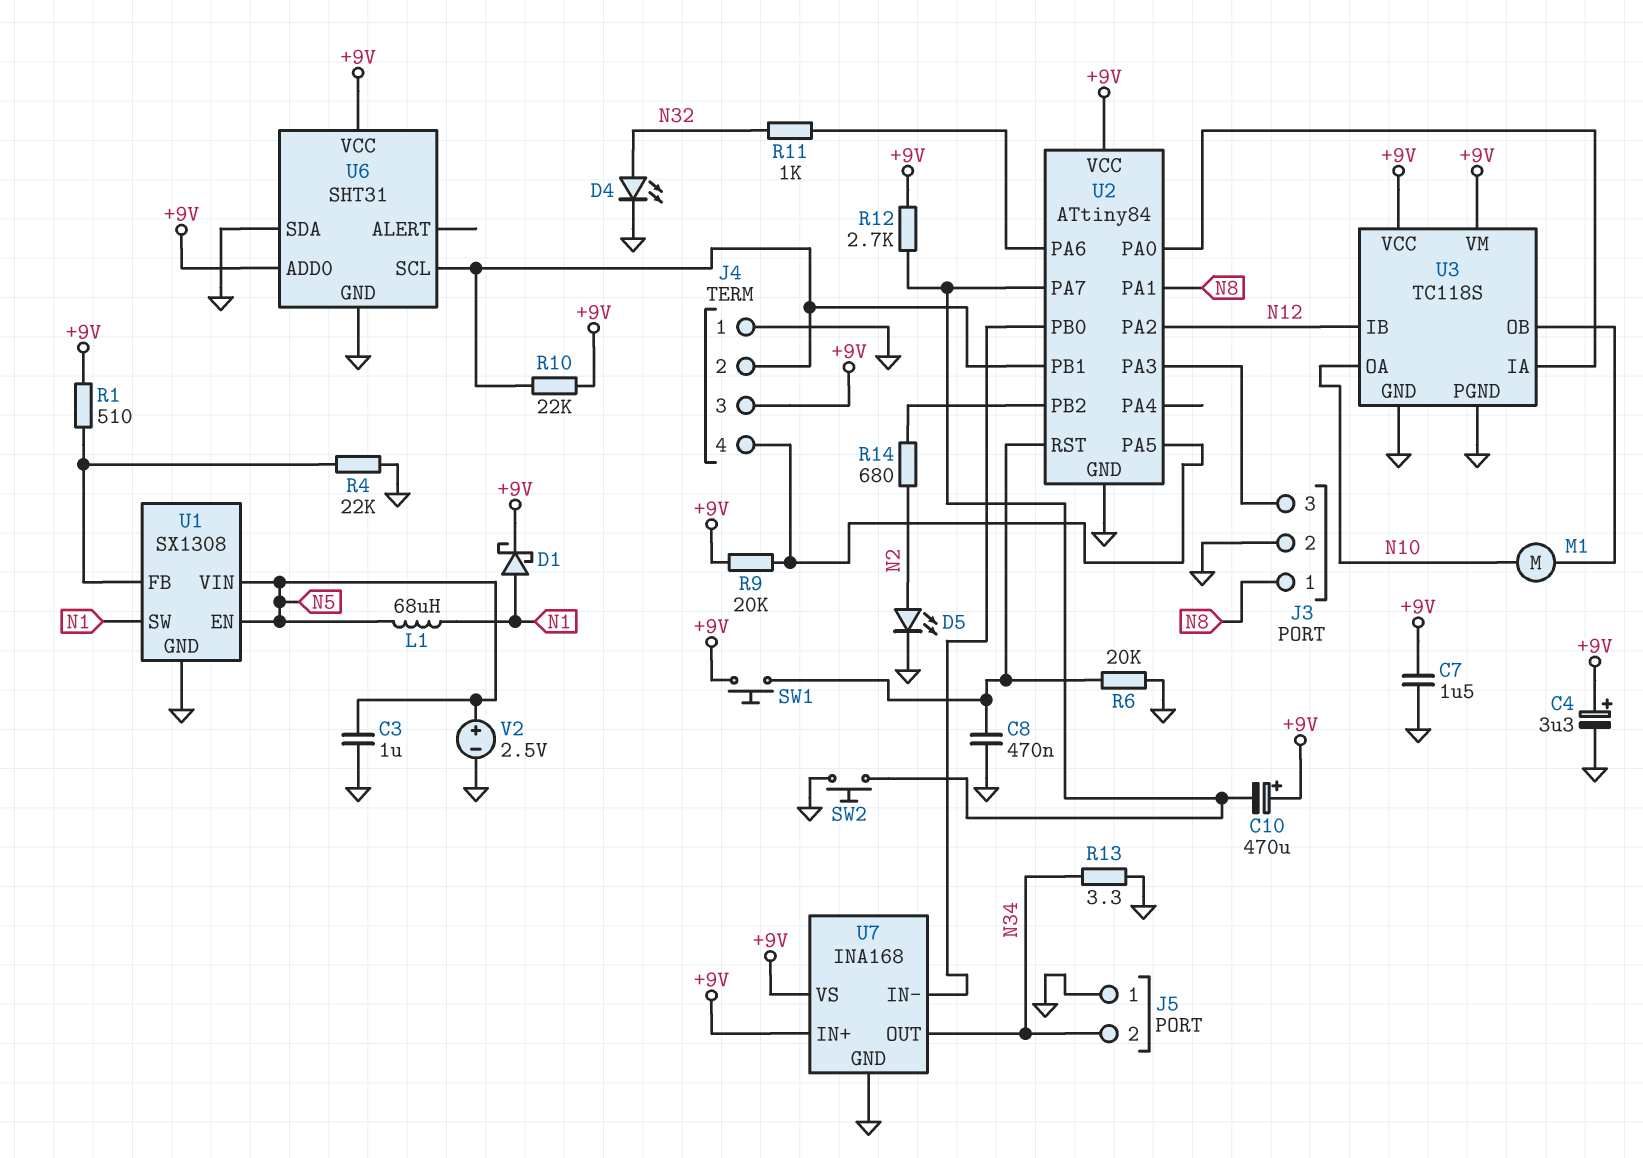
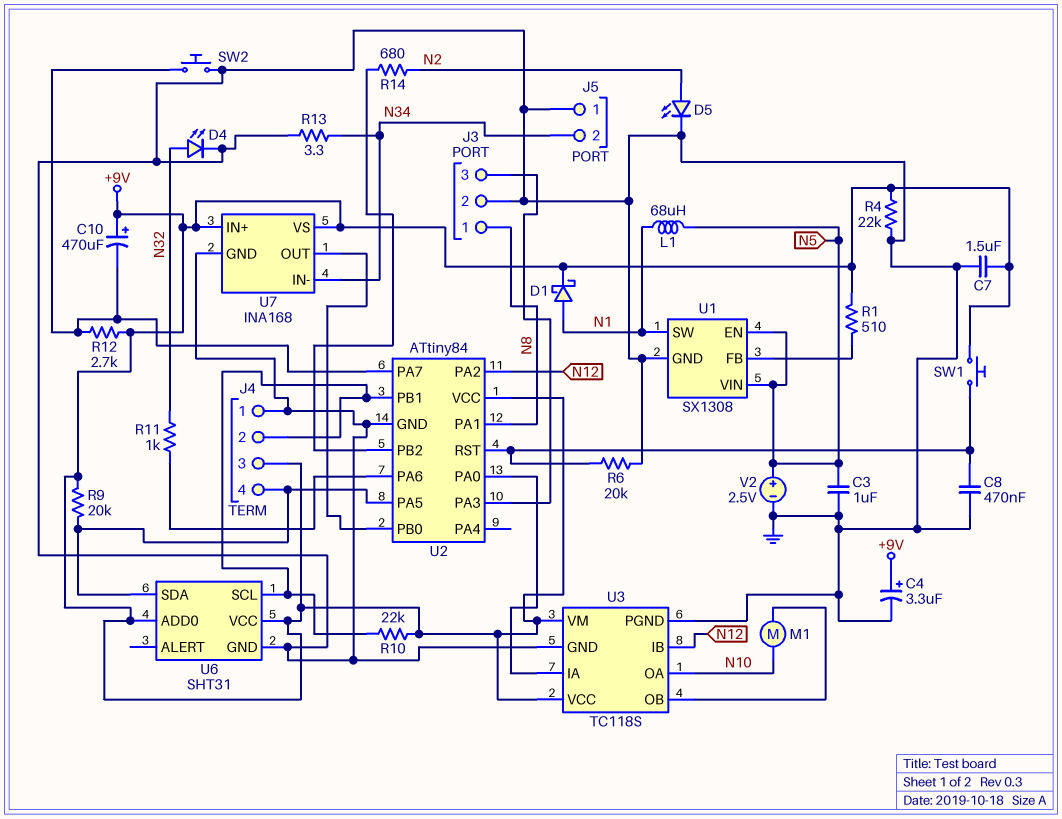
R4: 22k (GND, U1/FB) -> 22k (+9V, GND)
U6 pin SDA: GND -> J4/4
U7 pin IN-: U2/PB0 -> N34
U7 pin OUT: N34 -> U2/PB0

